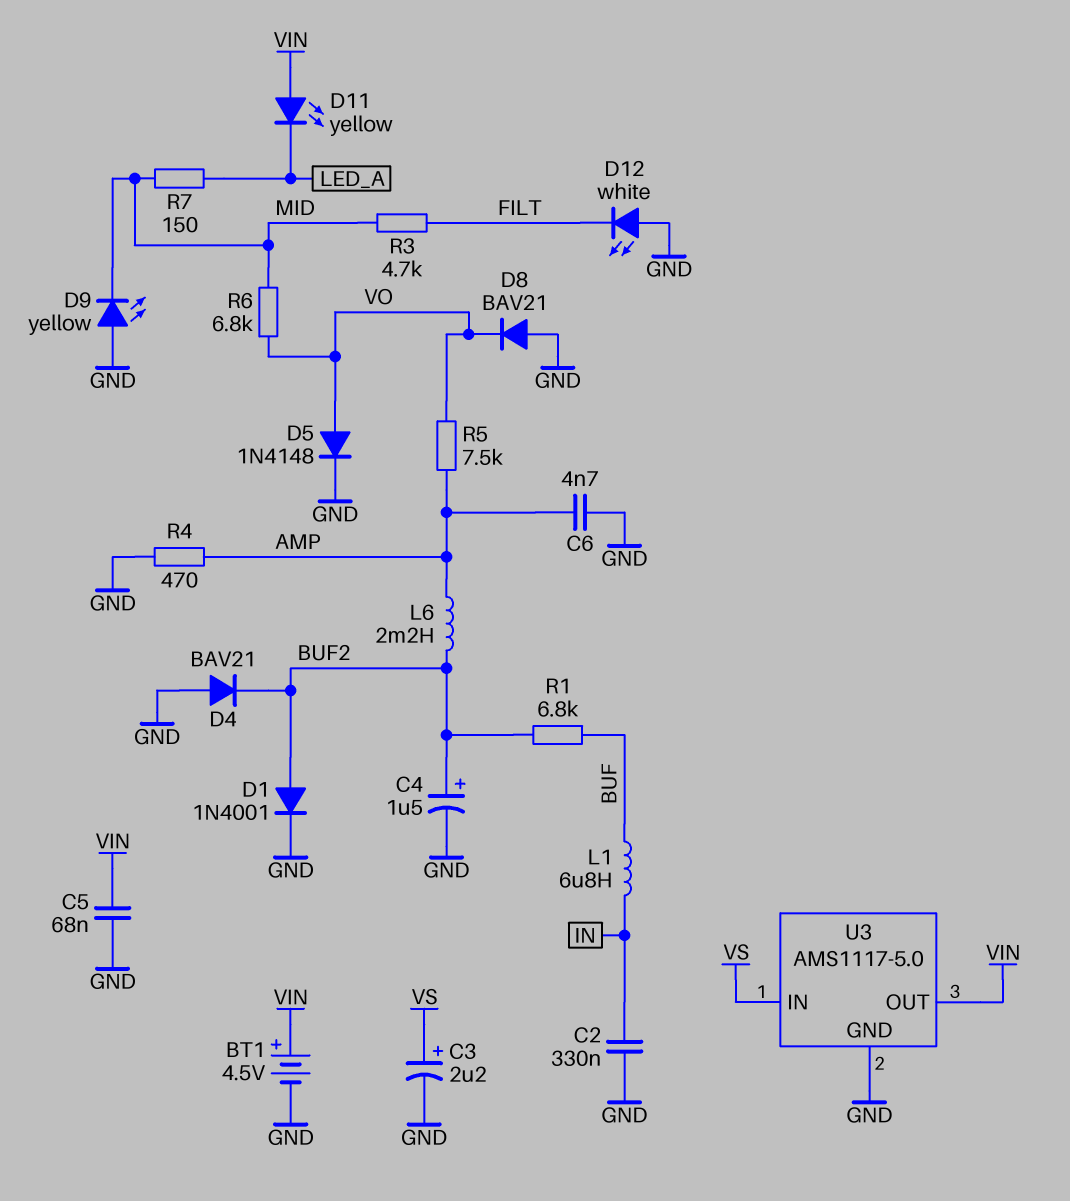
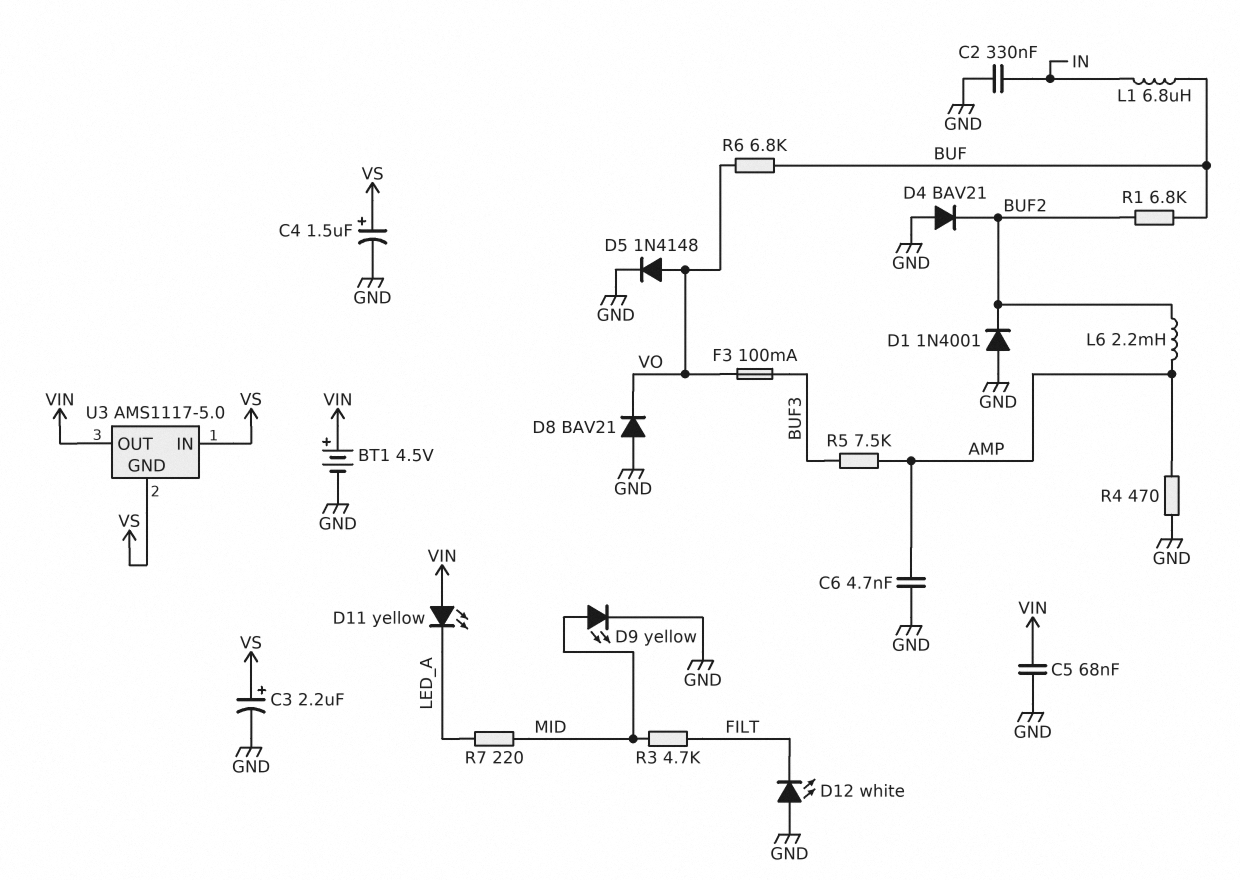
C4: 1.5uF (plus BUF2, minus GND) -> 1.5uF (plus VS, minus GND)
D1: diode 1N4001 (A BUF2, K GND) -> diode 1N4001 (A GND, K BUF2)
D9: LED yellow (A GND, K MID) -> LED yellow (A MID, K GND)
F3: none -> 100mA (BUF3, VO)
R5: 7.5k (AMP, VO) -> 7.5k (AMP, BUF3)
R6: 6.8k (MID, VO) -> 6.8k (BUF, VO)
R7: 150 (LED_A, MID) -> 220 (LED_A, MID)
U3 pin GND: GND -> VS

